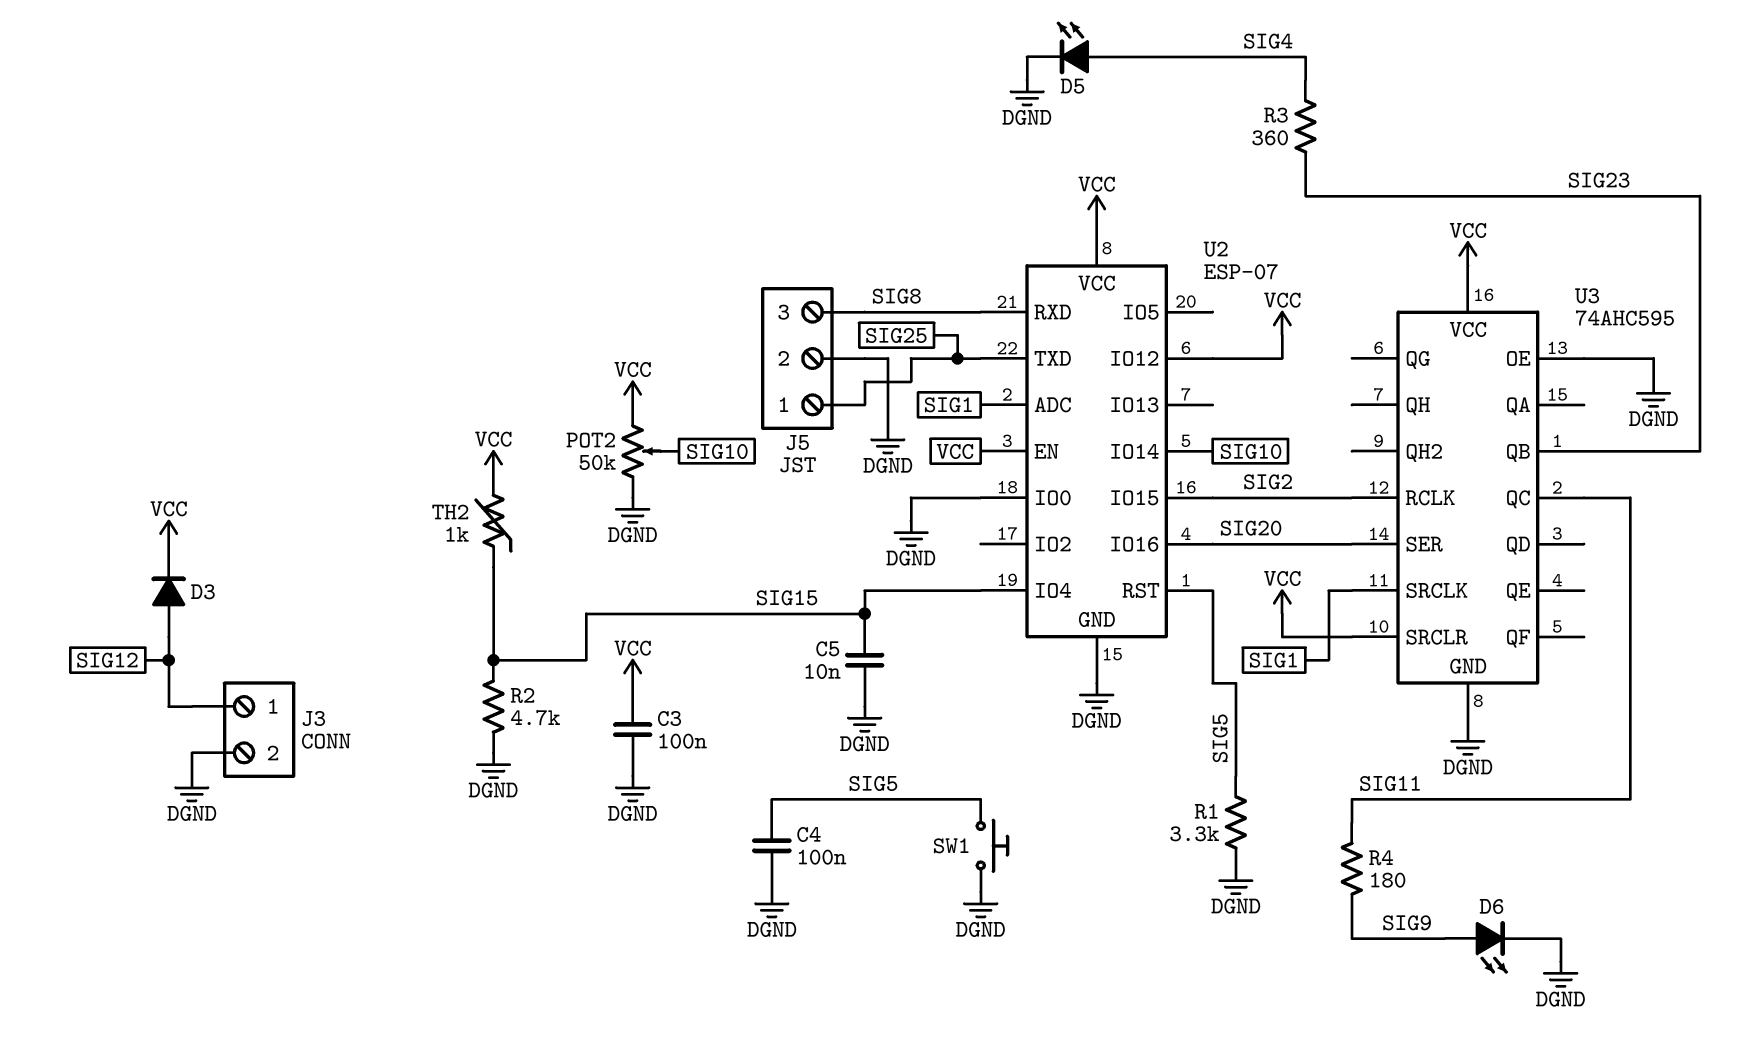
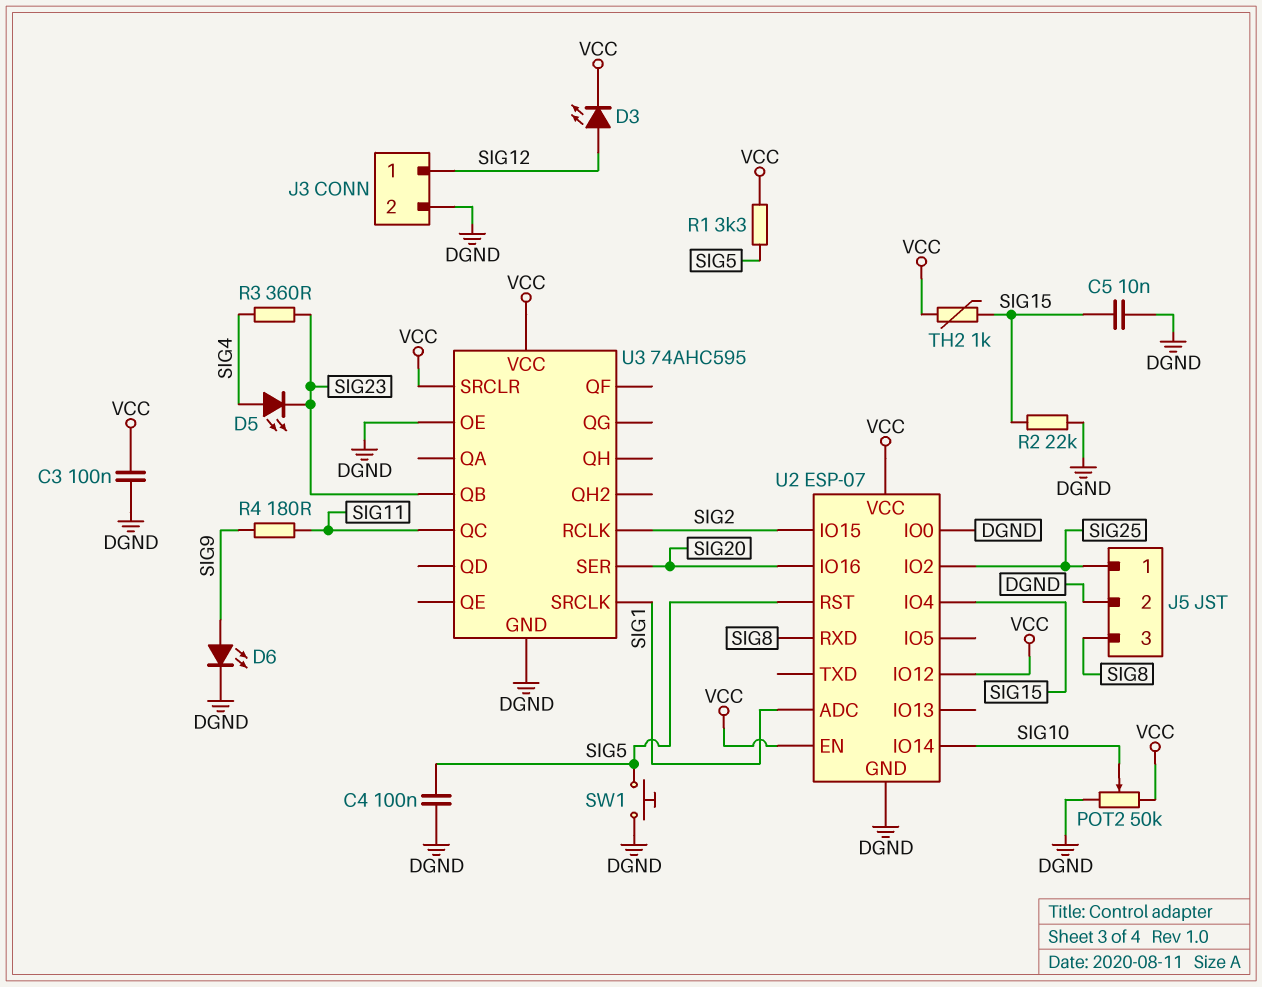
D3: diode (A SIG12, K VCC) -> LED (A SIG12, K VCC)
D5: LED (A SIG4, K DGND) -> LED (A SIG4, K SIG23)
R1: 3.3k (DGND, SIG5) -> 3.3k (SIG5, VCC)
R2: 4.7k (DGND, SIG15) -> 22k (DGND, SIG15)
U2 pin IO2: none -> SIG25
U2 pin TXD: SIG25 -> none

